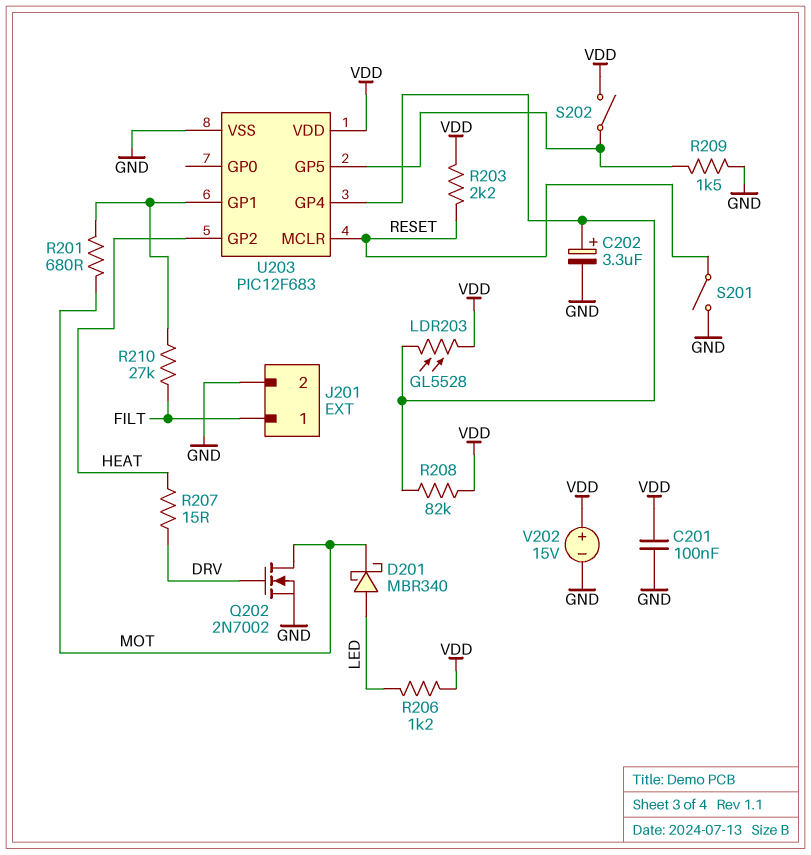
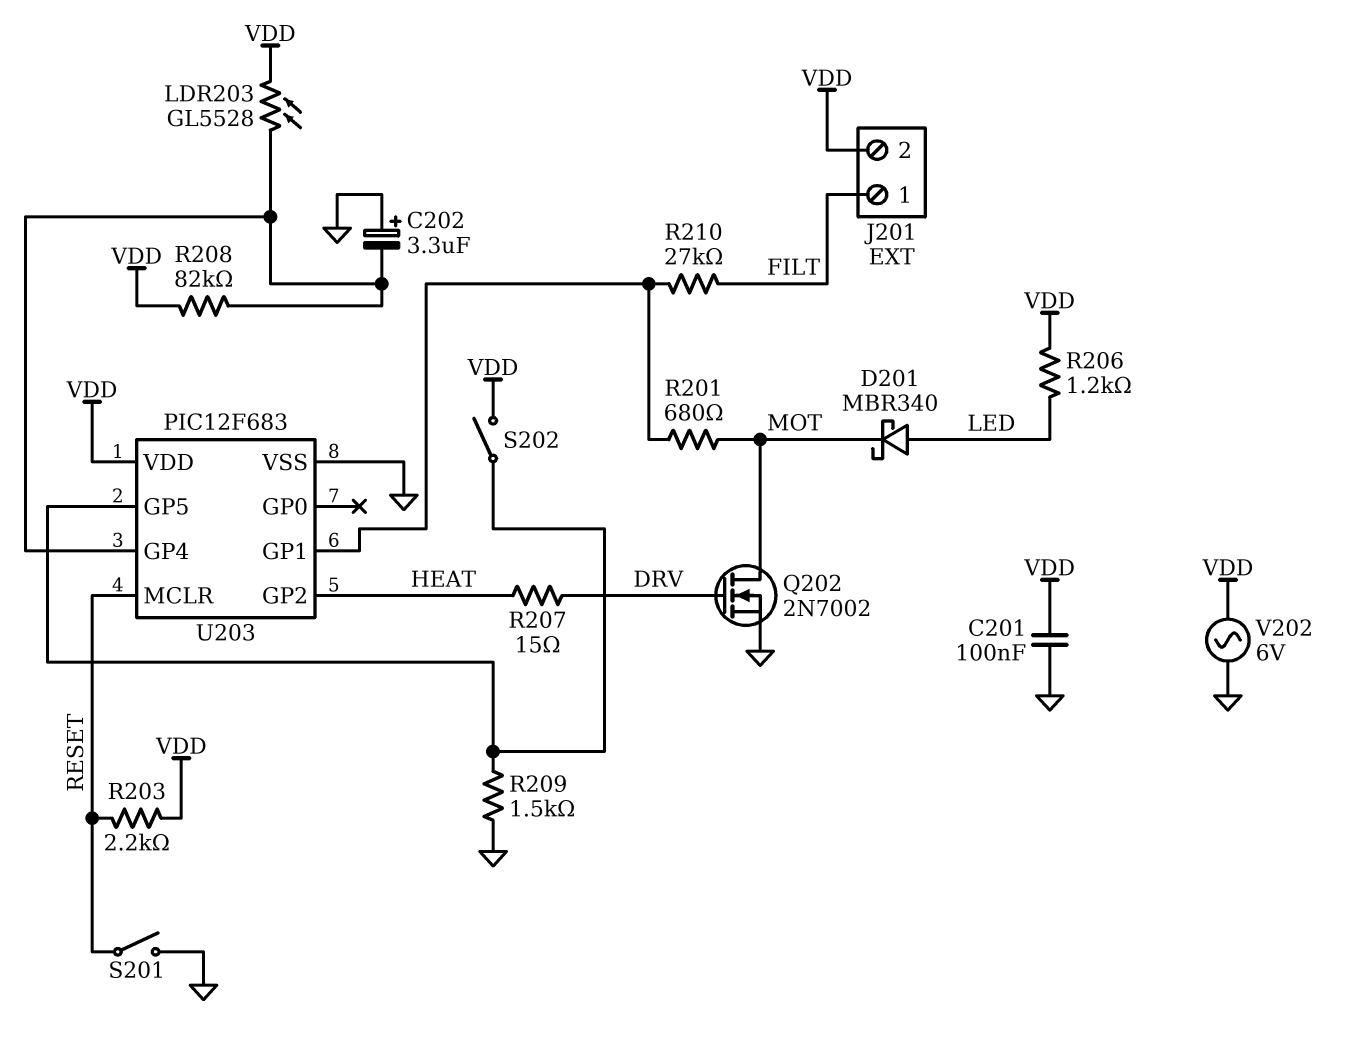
C202: 3.3uF (plus U203/GP4, minus GND) -> 3.3uF (plus GND, minus U203/GP4)
J201 pin 2: GND -> VDD
V202: 15V (plus VDD, minus GND) -> AC 6V (GND, VDD)

